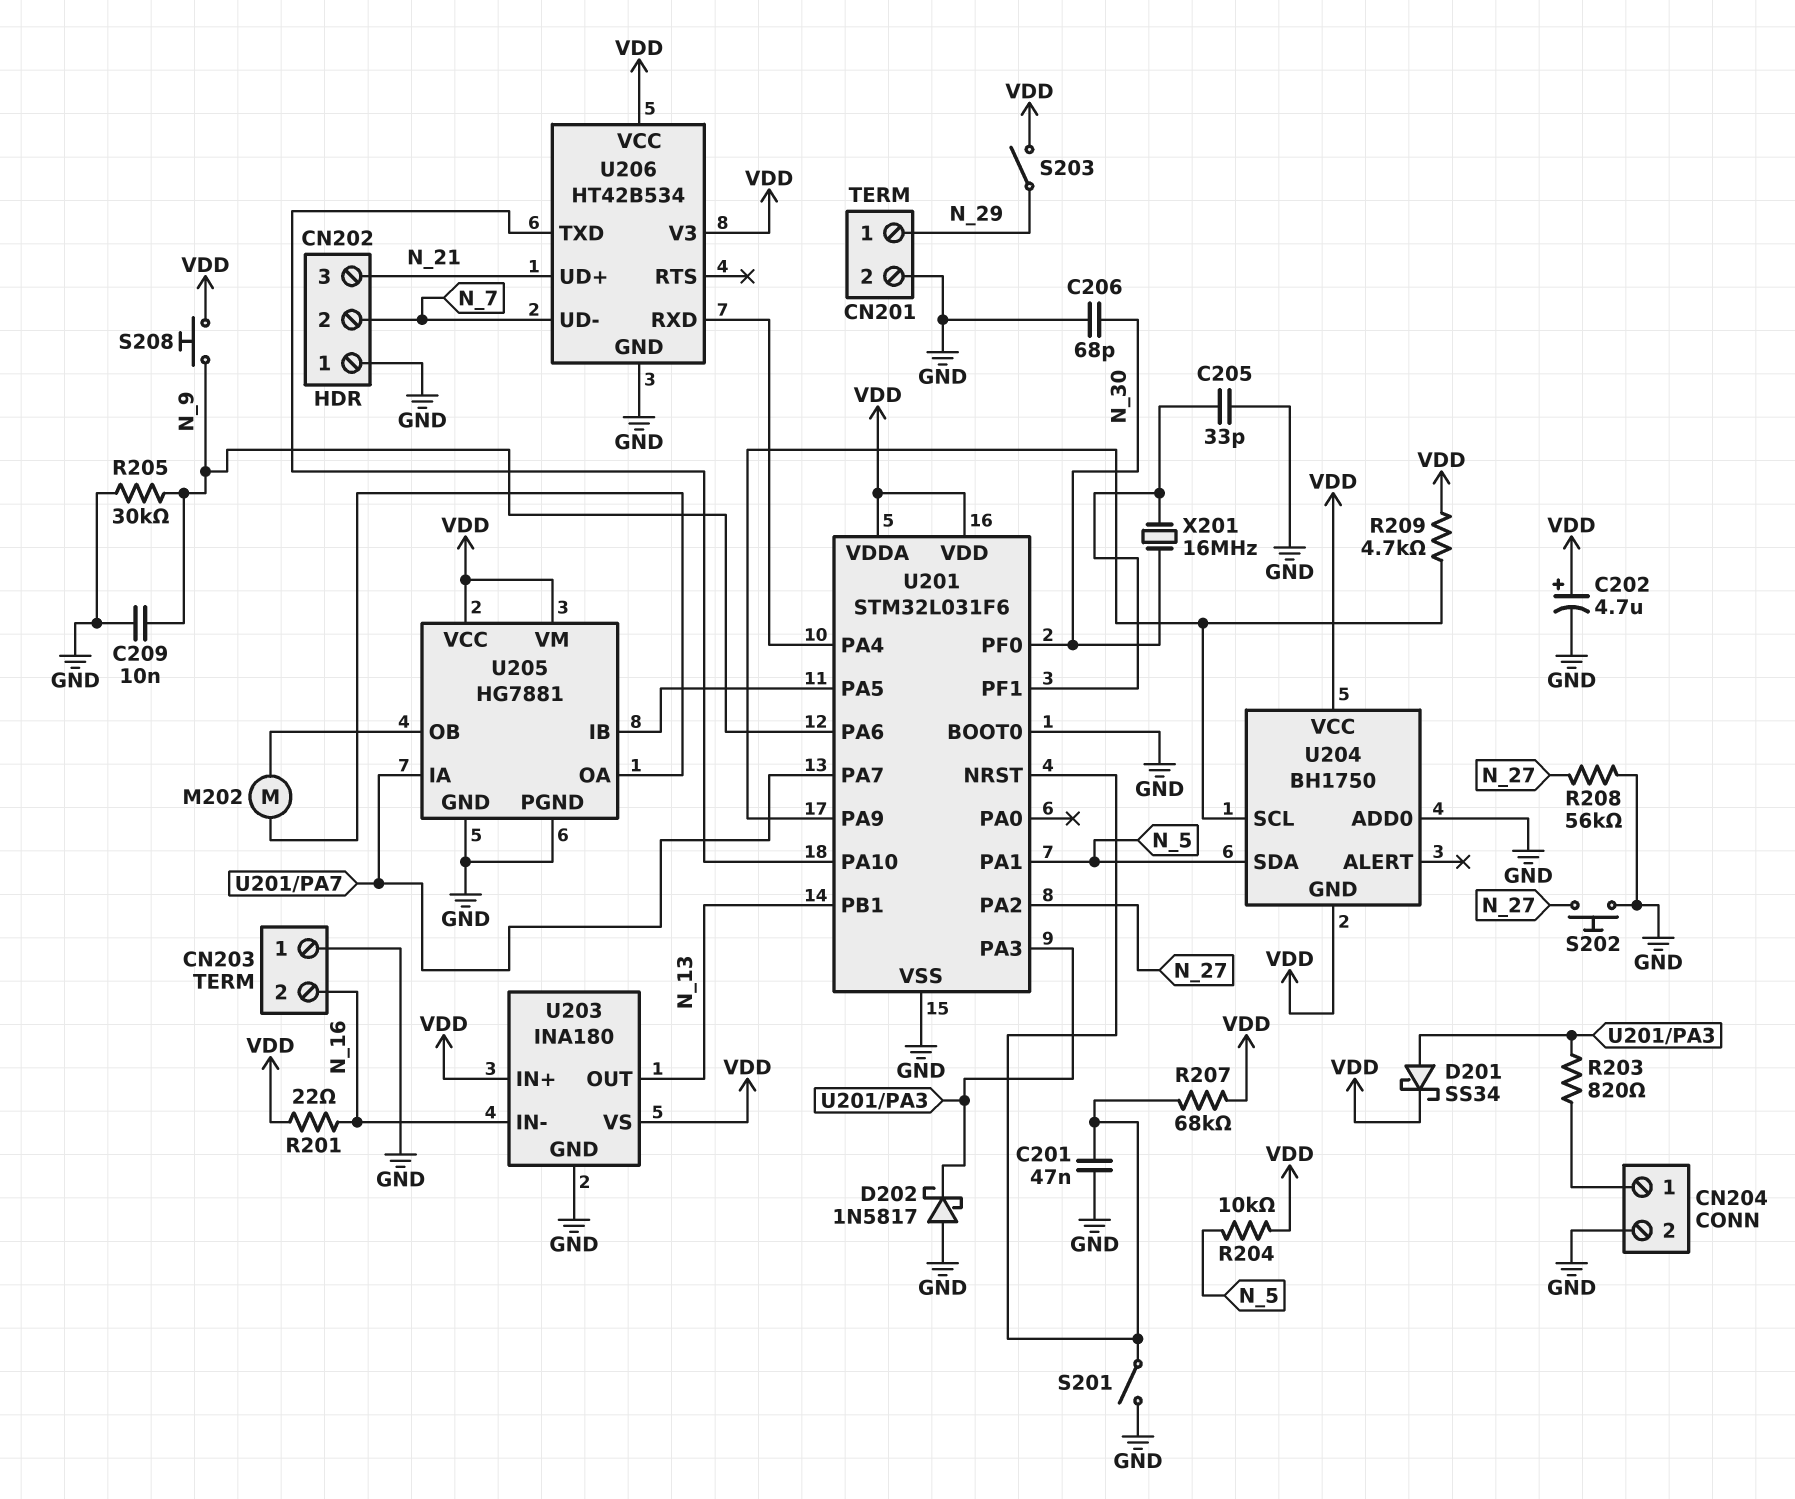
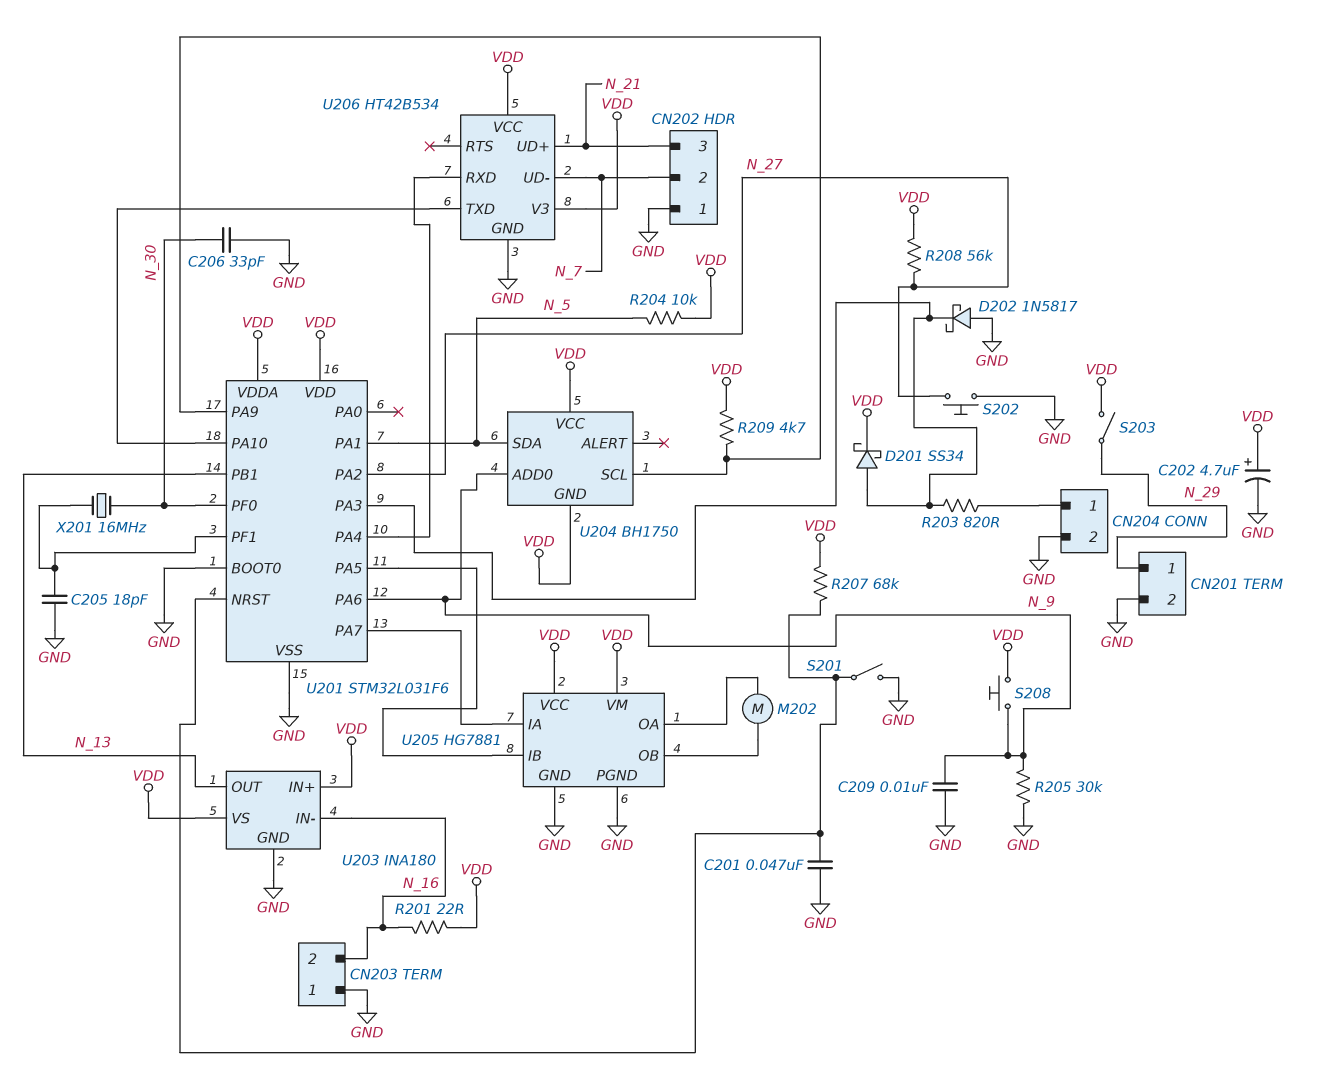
C205: 33pF (GND, U201/PF1) -> 18pF (GND, U201/PF1)
C206: 68pF (GND, N_30) -> 33pF (GND, N_30)
R208: 56k (GND, N_27) -> 56k (N_27, VDD)
U204 pin ADD0: GND -> N_9

